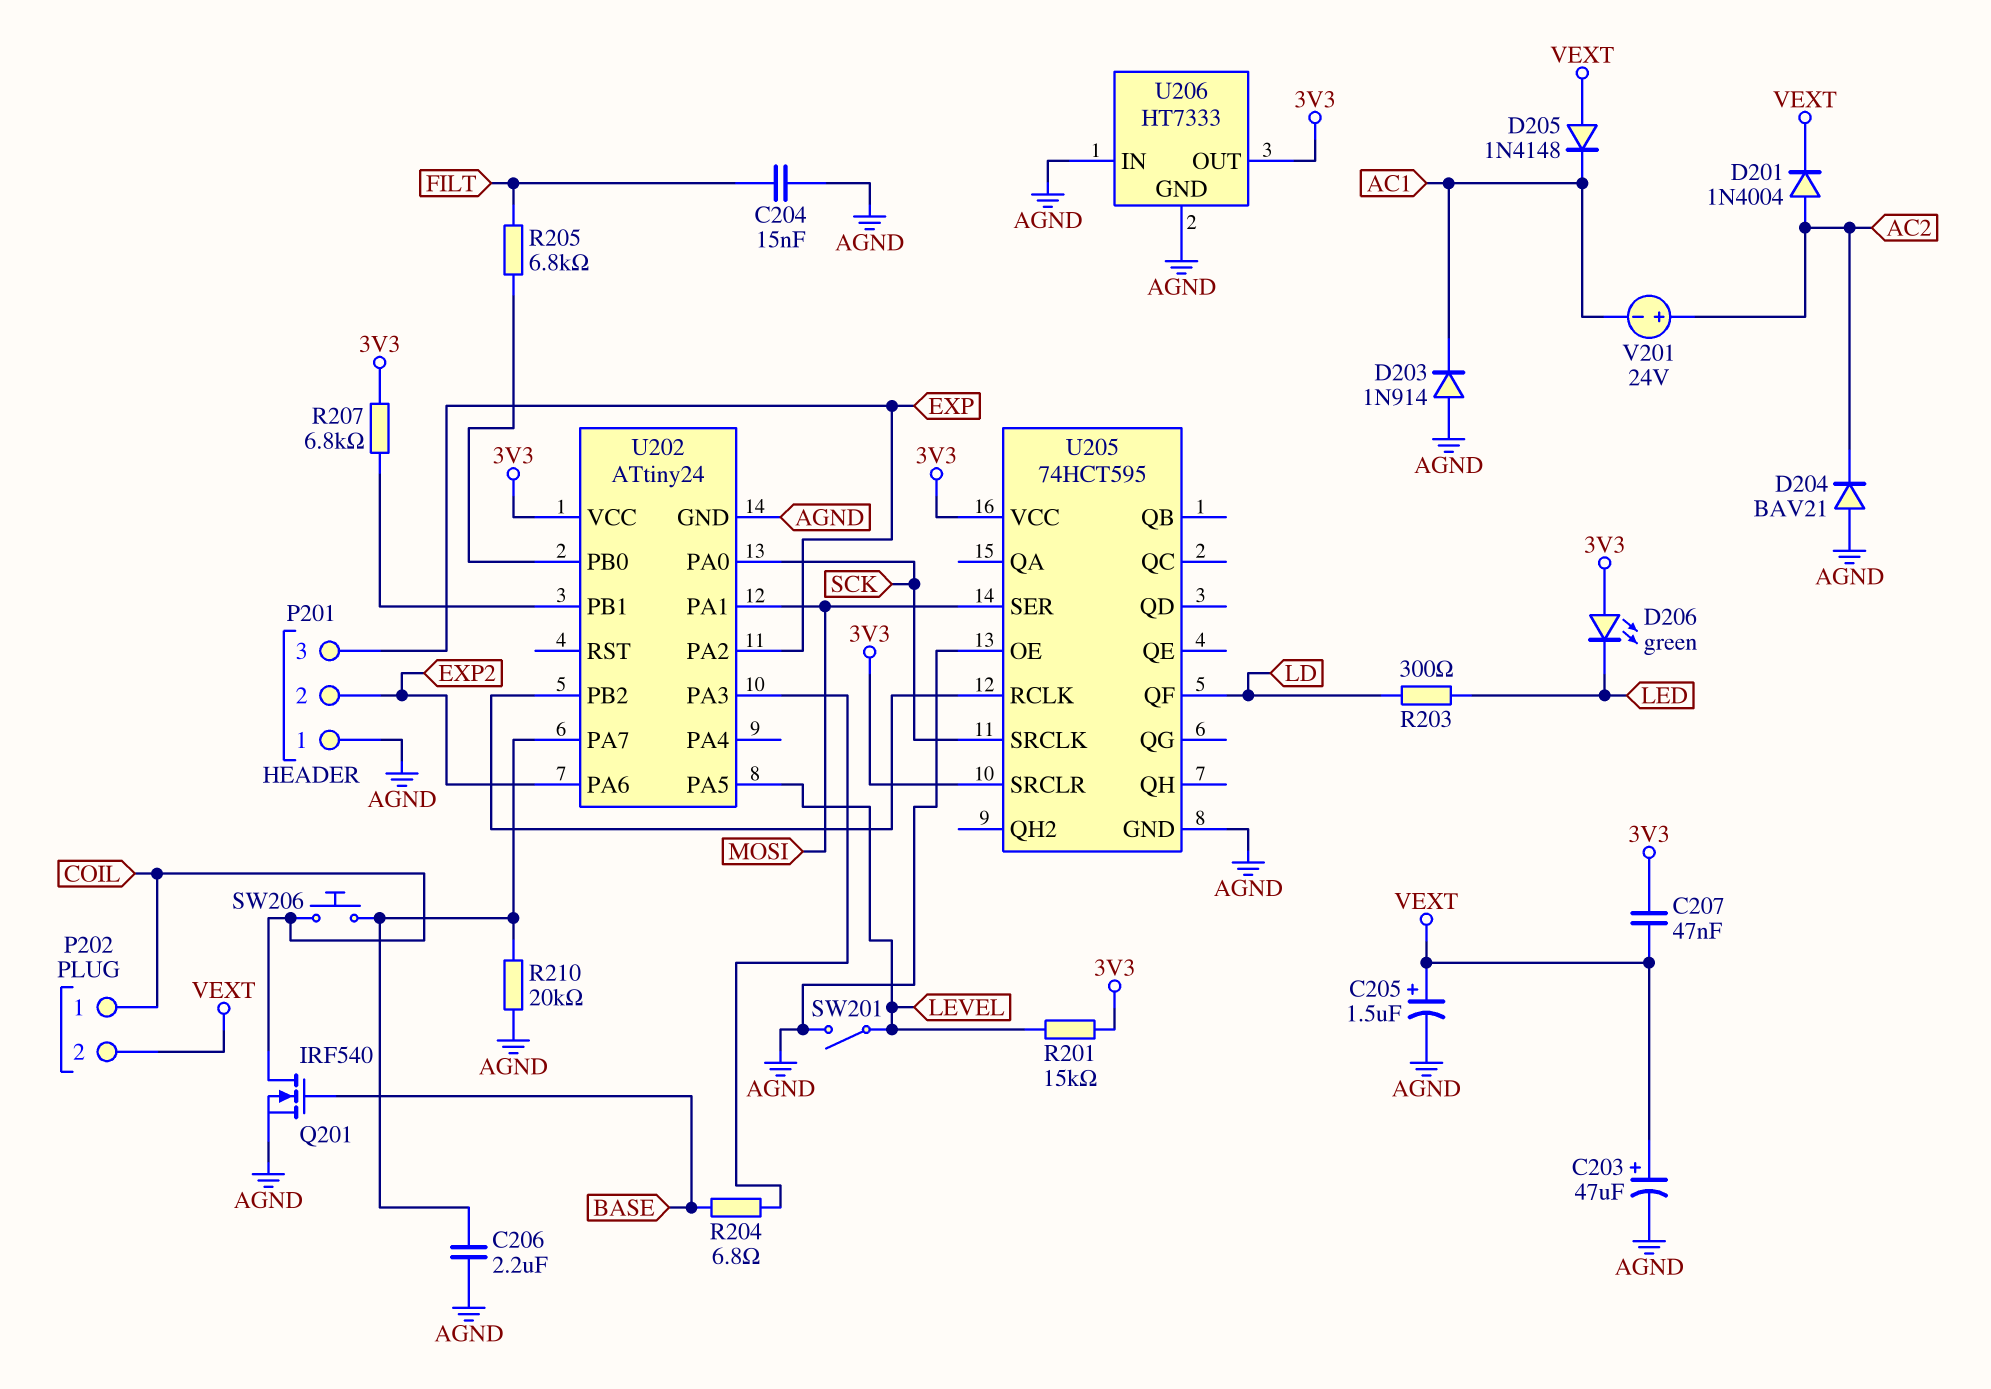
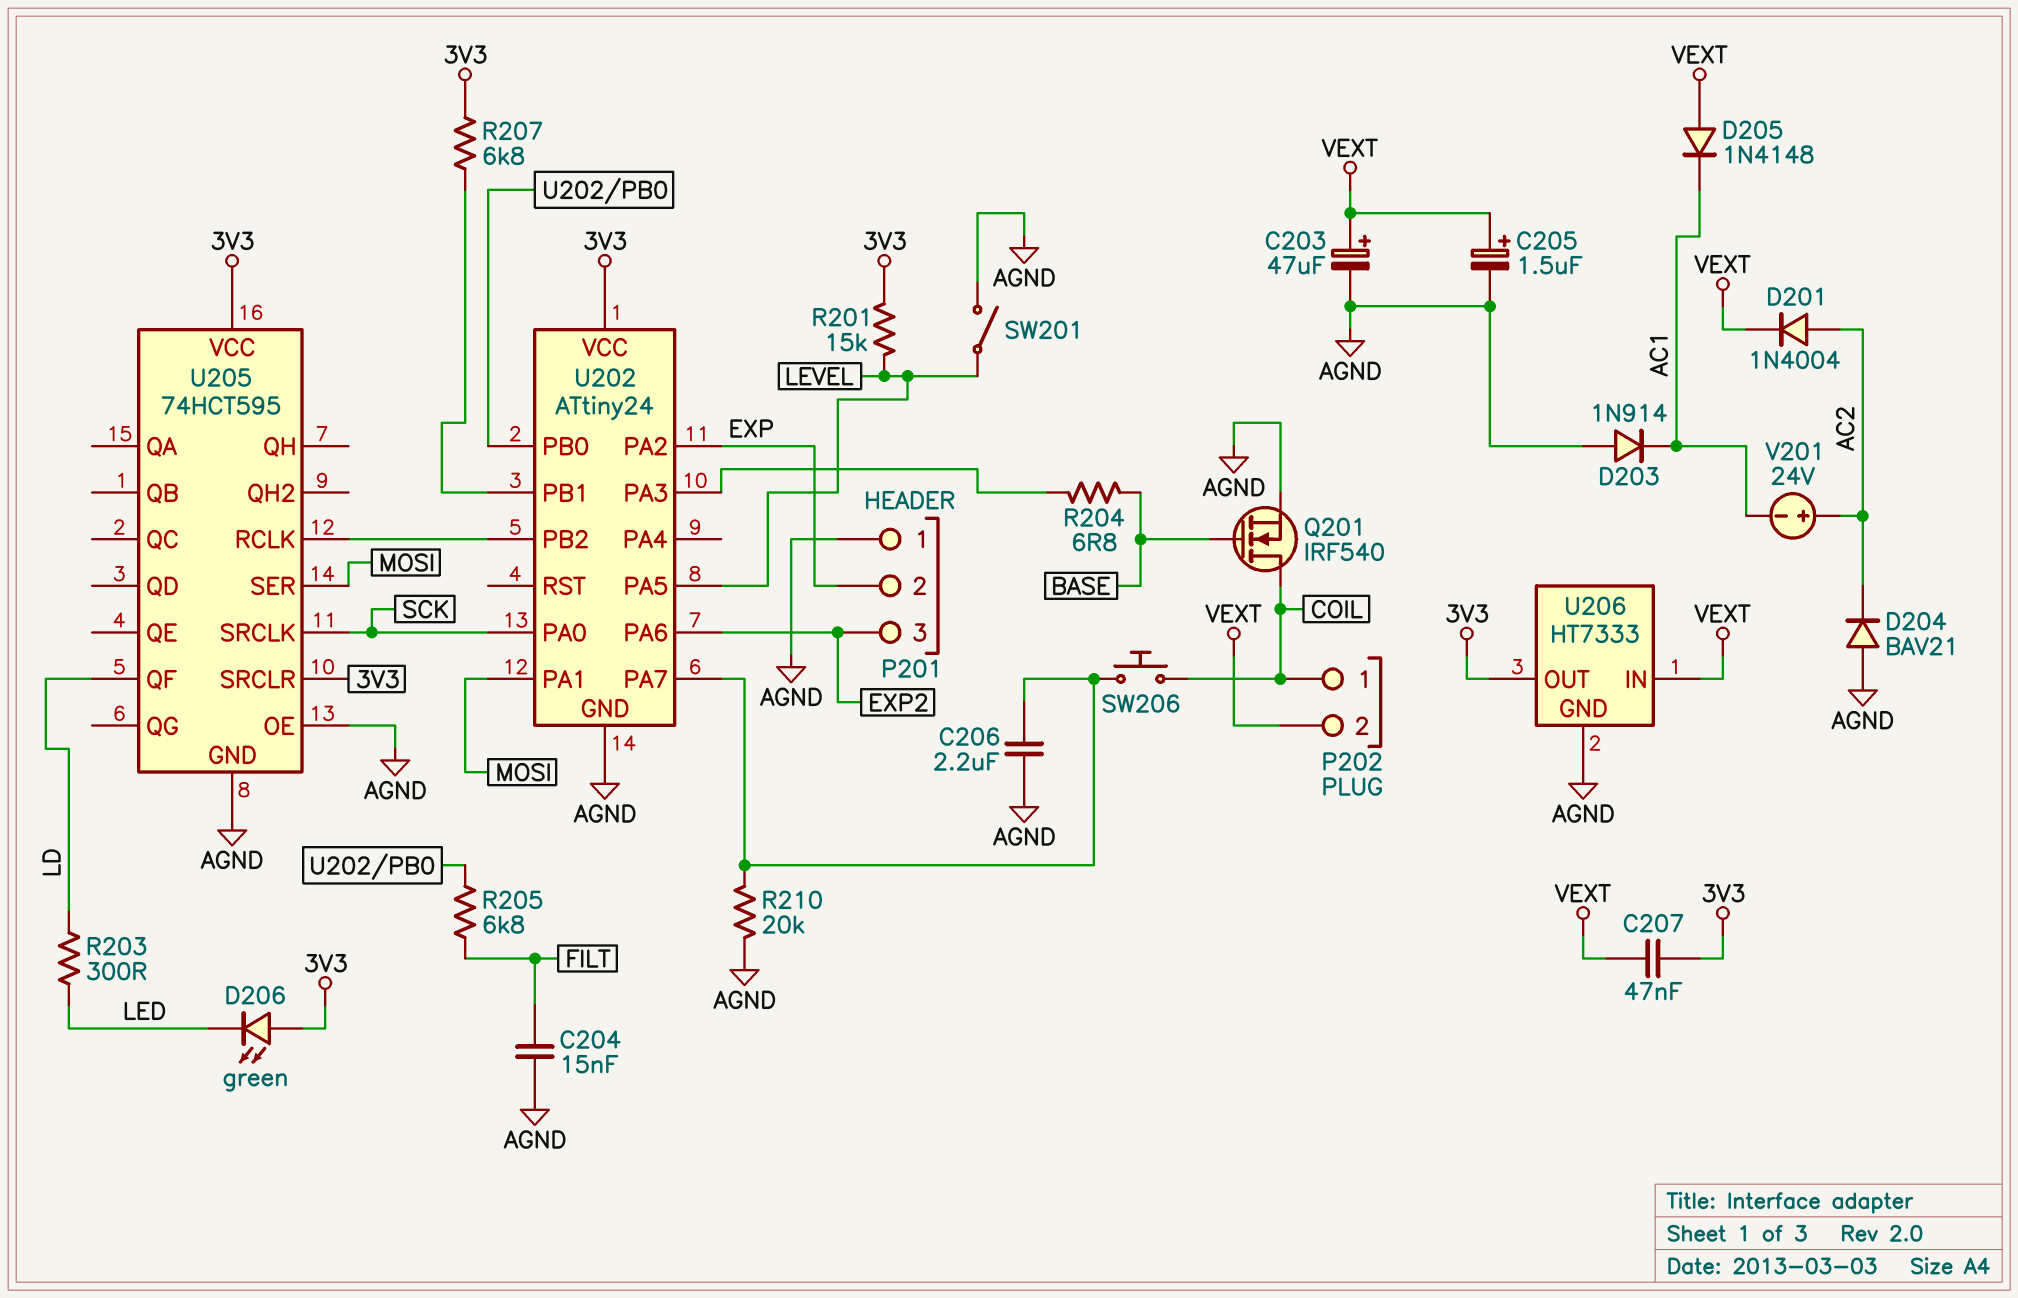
P201 pin 2: EXP2 -> EXP
P201 pin 3: EXP -> EXP2
U206 pin IN: AGND -> VEXT

